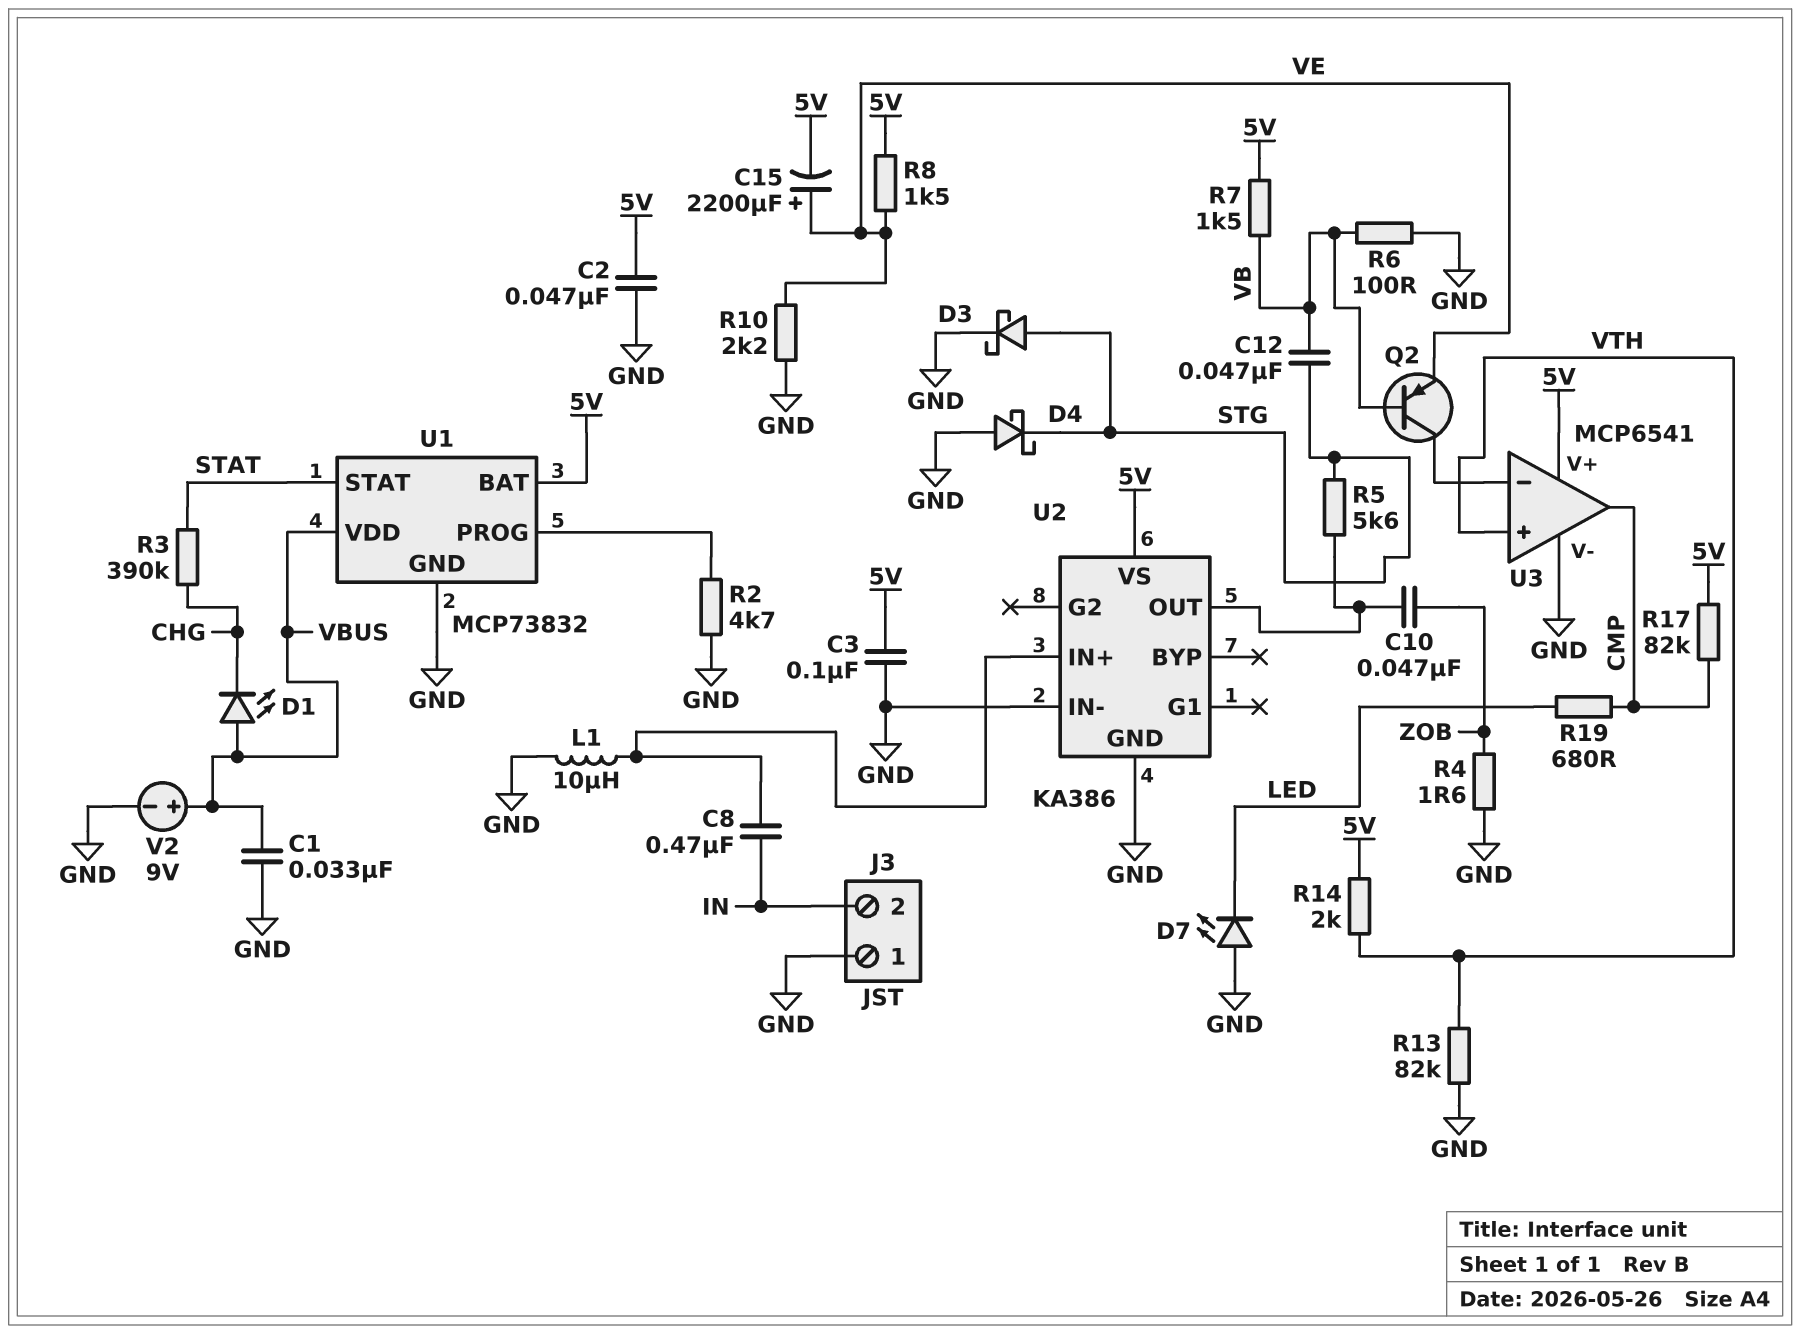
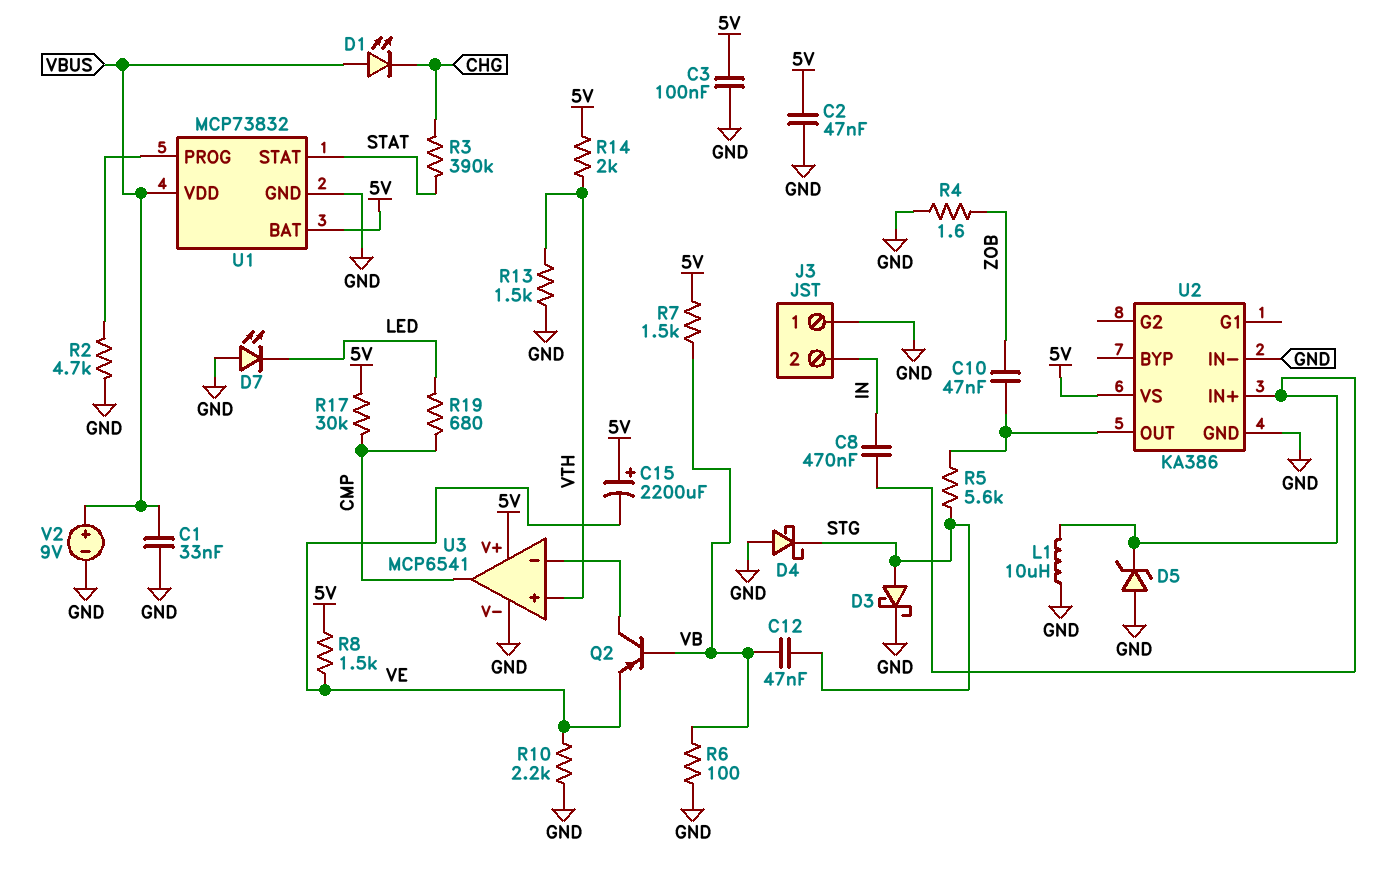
C15: 2200uF (plus VE, minus 5V) -> 2200uF (plus 5V, minus VE)
D5: none -> zener (A GND, K U2/IN+)
R13: 82k (GND, VTH) -> 1.5k (GND, VTH)
R17: 82k (5V, CMP) -> 30k (5V, CMP)

